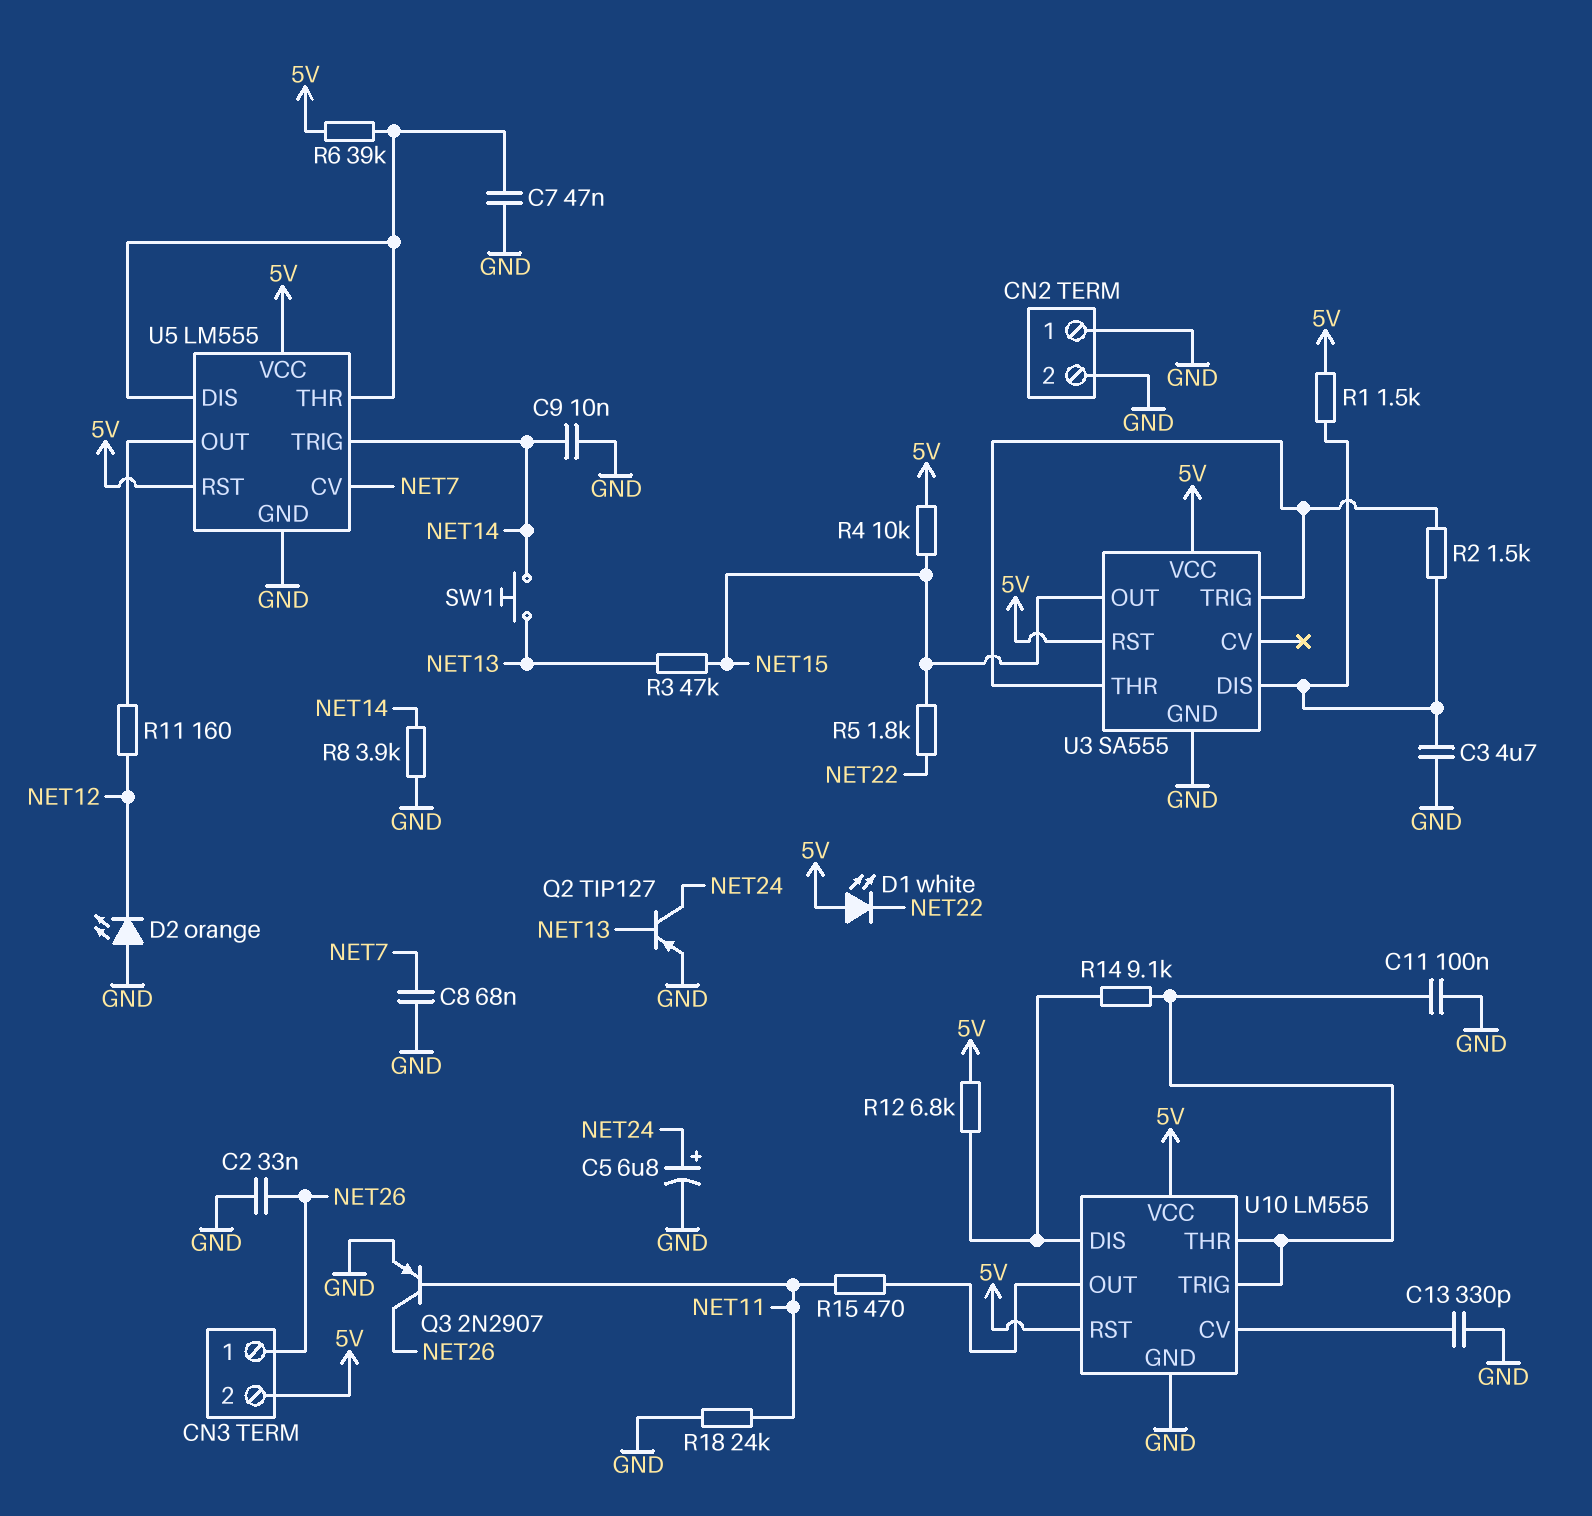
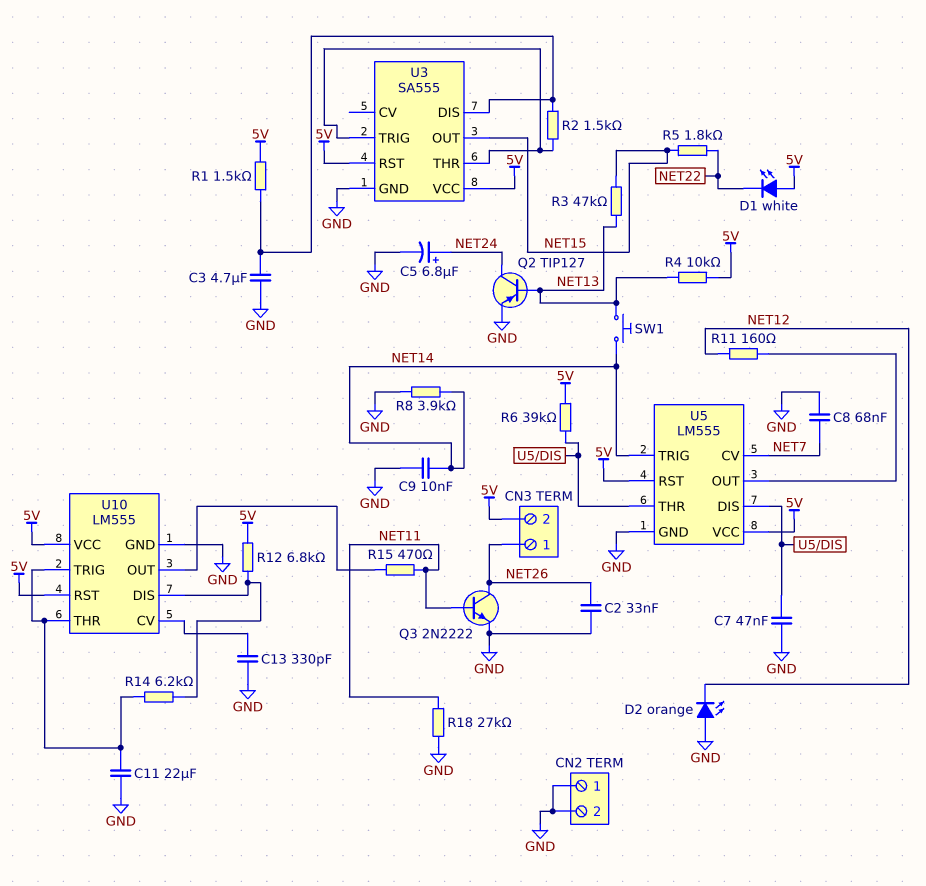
C11: 100nF (GND, U10/THR) -> 22uF (GND, U10/THR)
Q3: PNP 2N2907 (B NET11, C NET26, E GND) -> NPN 2N2222 (B NET11, C NET26, E GND)
R4: 10k (5V, NET15) -> 10k (5V, NET13)
R14: 9.1k (U10/DIS, U10/THR) -> 6.2k (U10/DIS, U10/THR)
R18: 24k (GND, NET11) -> 27k (GND, NET11)

